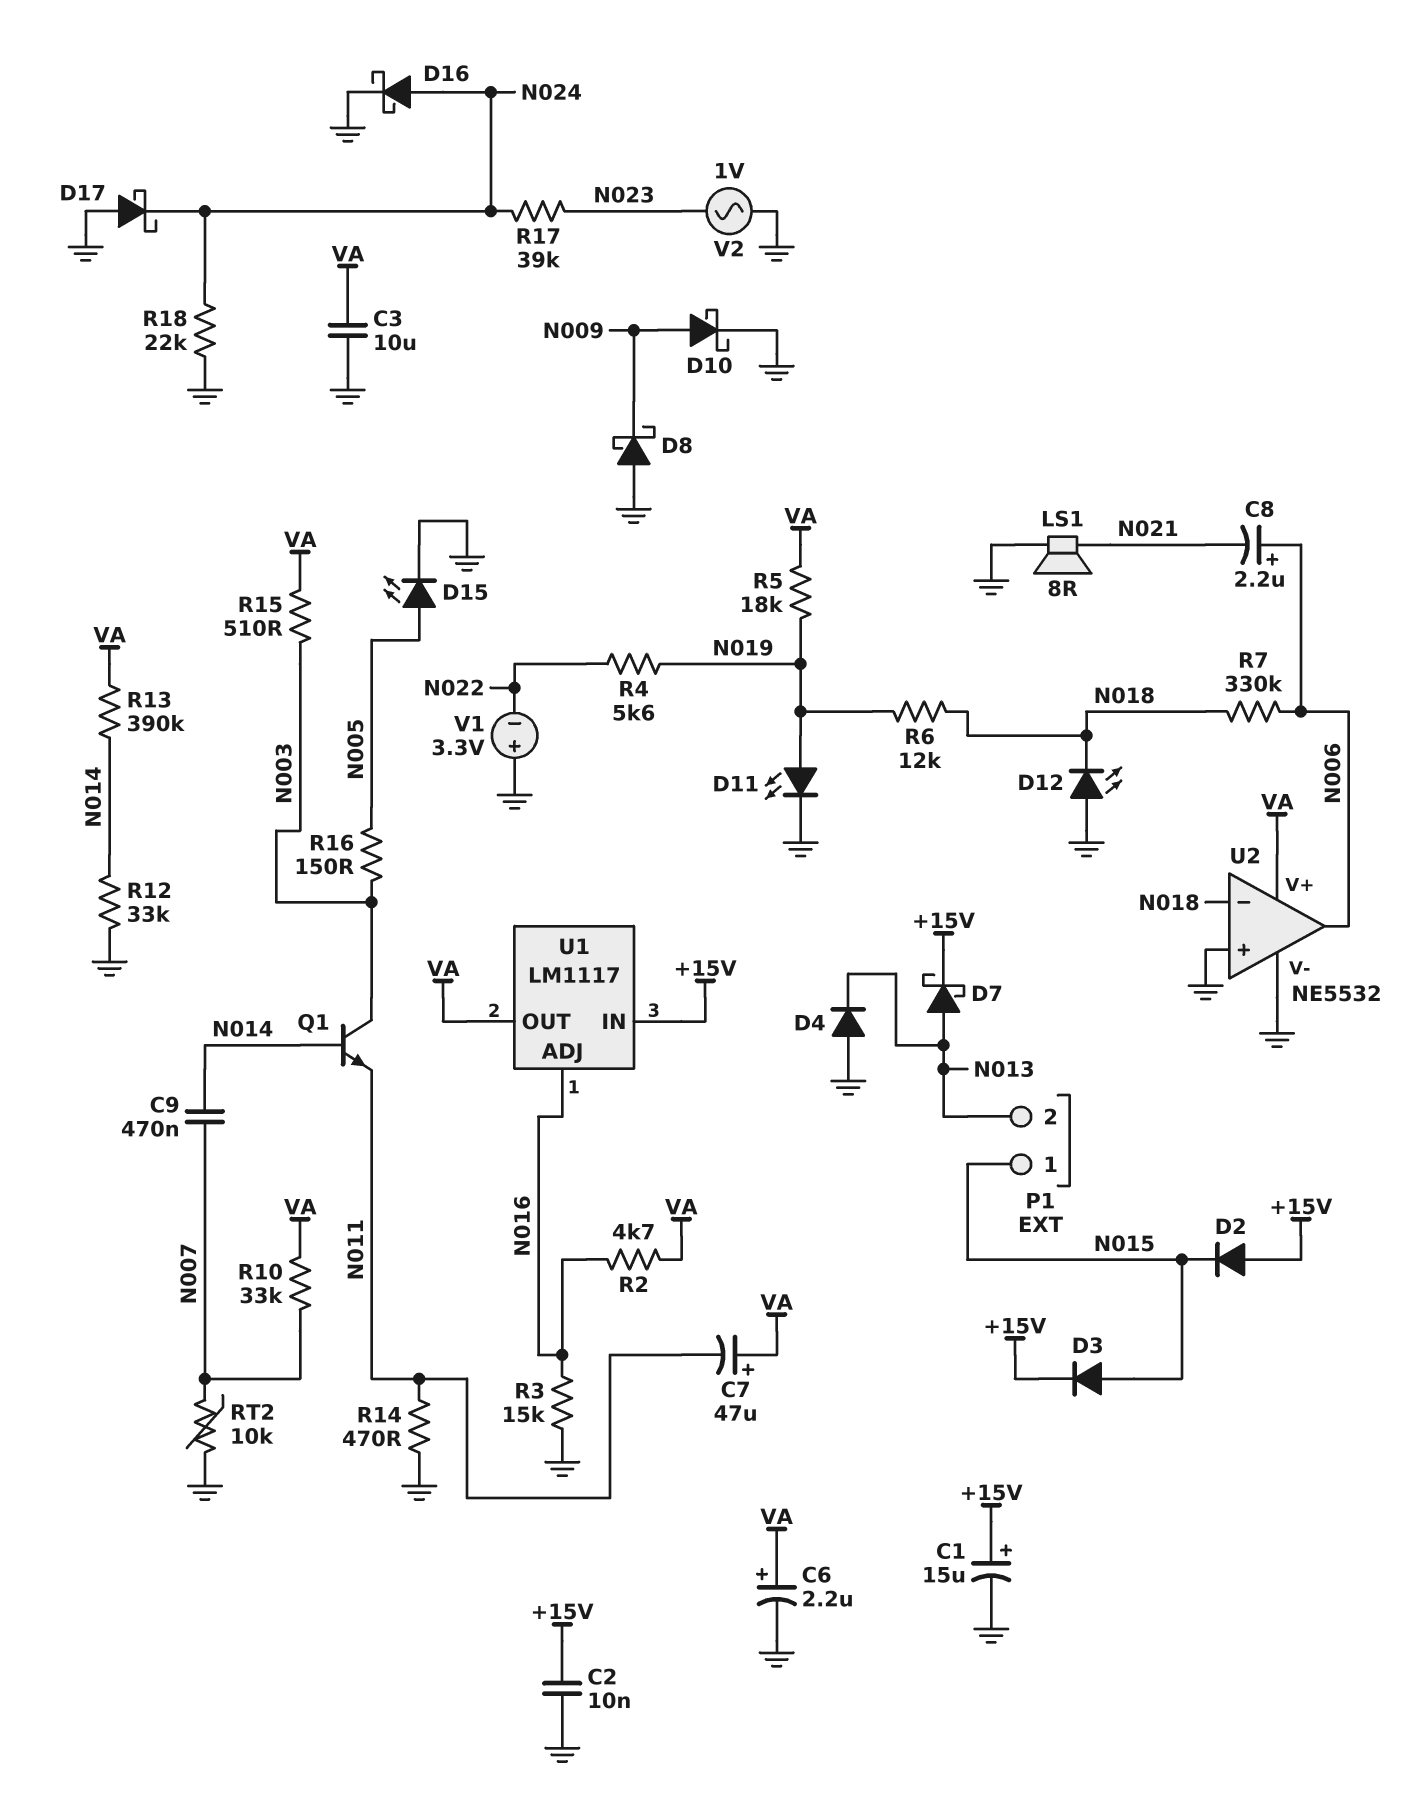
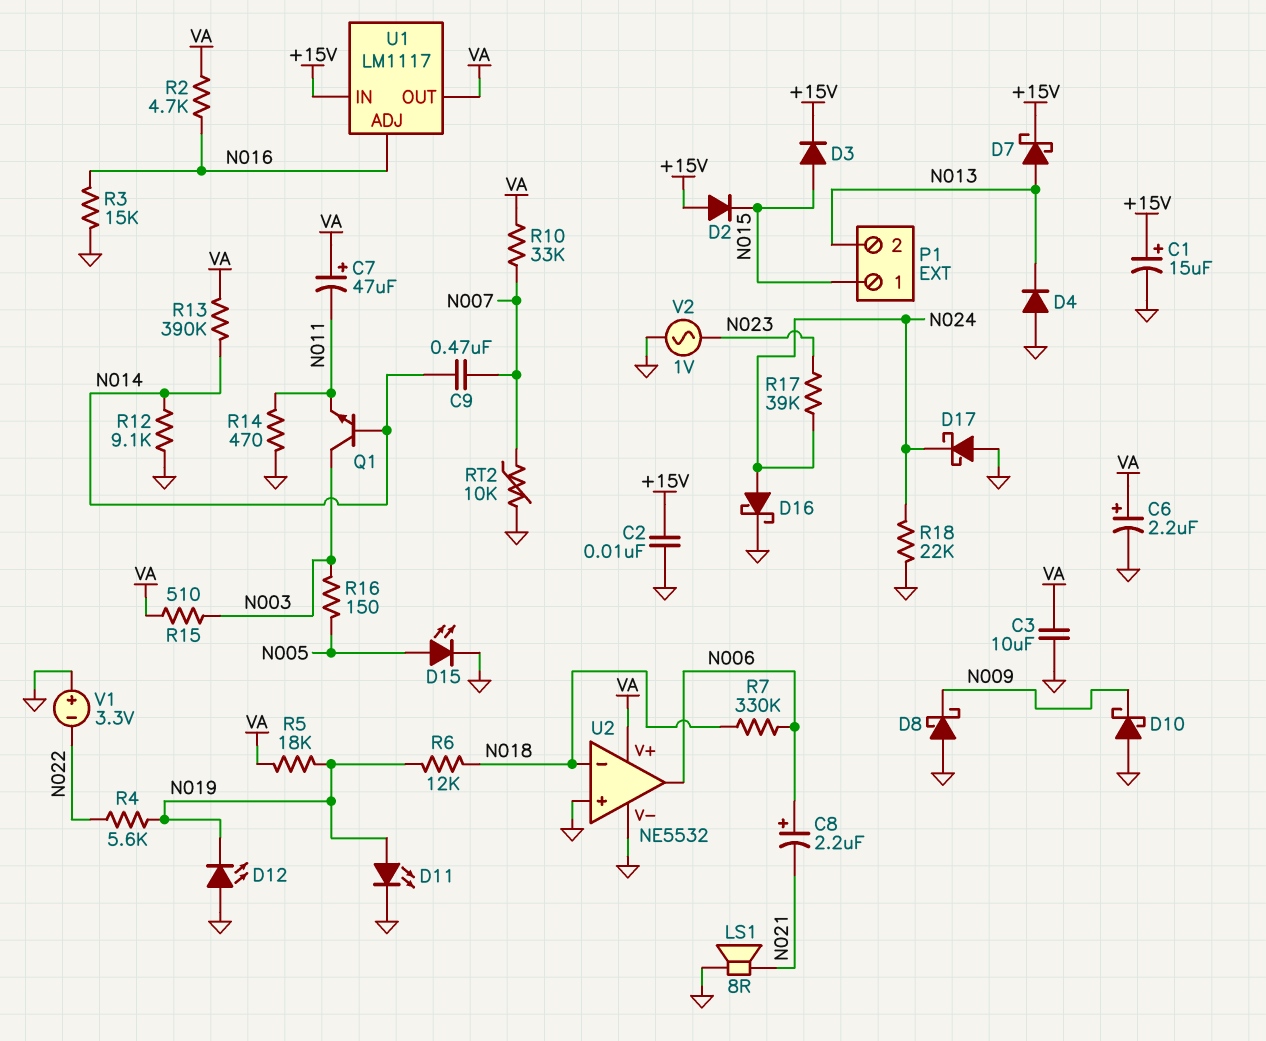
D10: schottky (A N009, K GND) -> schottky (A GND, K N009)
D12: LED (A GND, K N018) -> LED (A GND, K N019)
R12: 33k (GND, N014) -> 9.1k (GND, N014)

